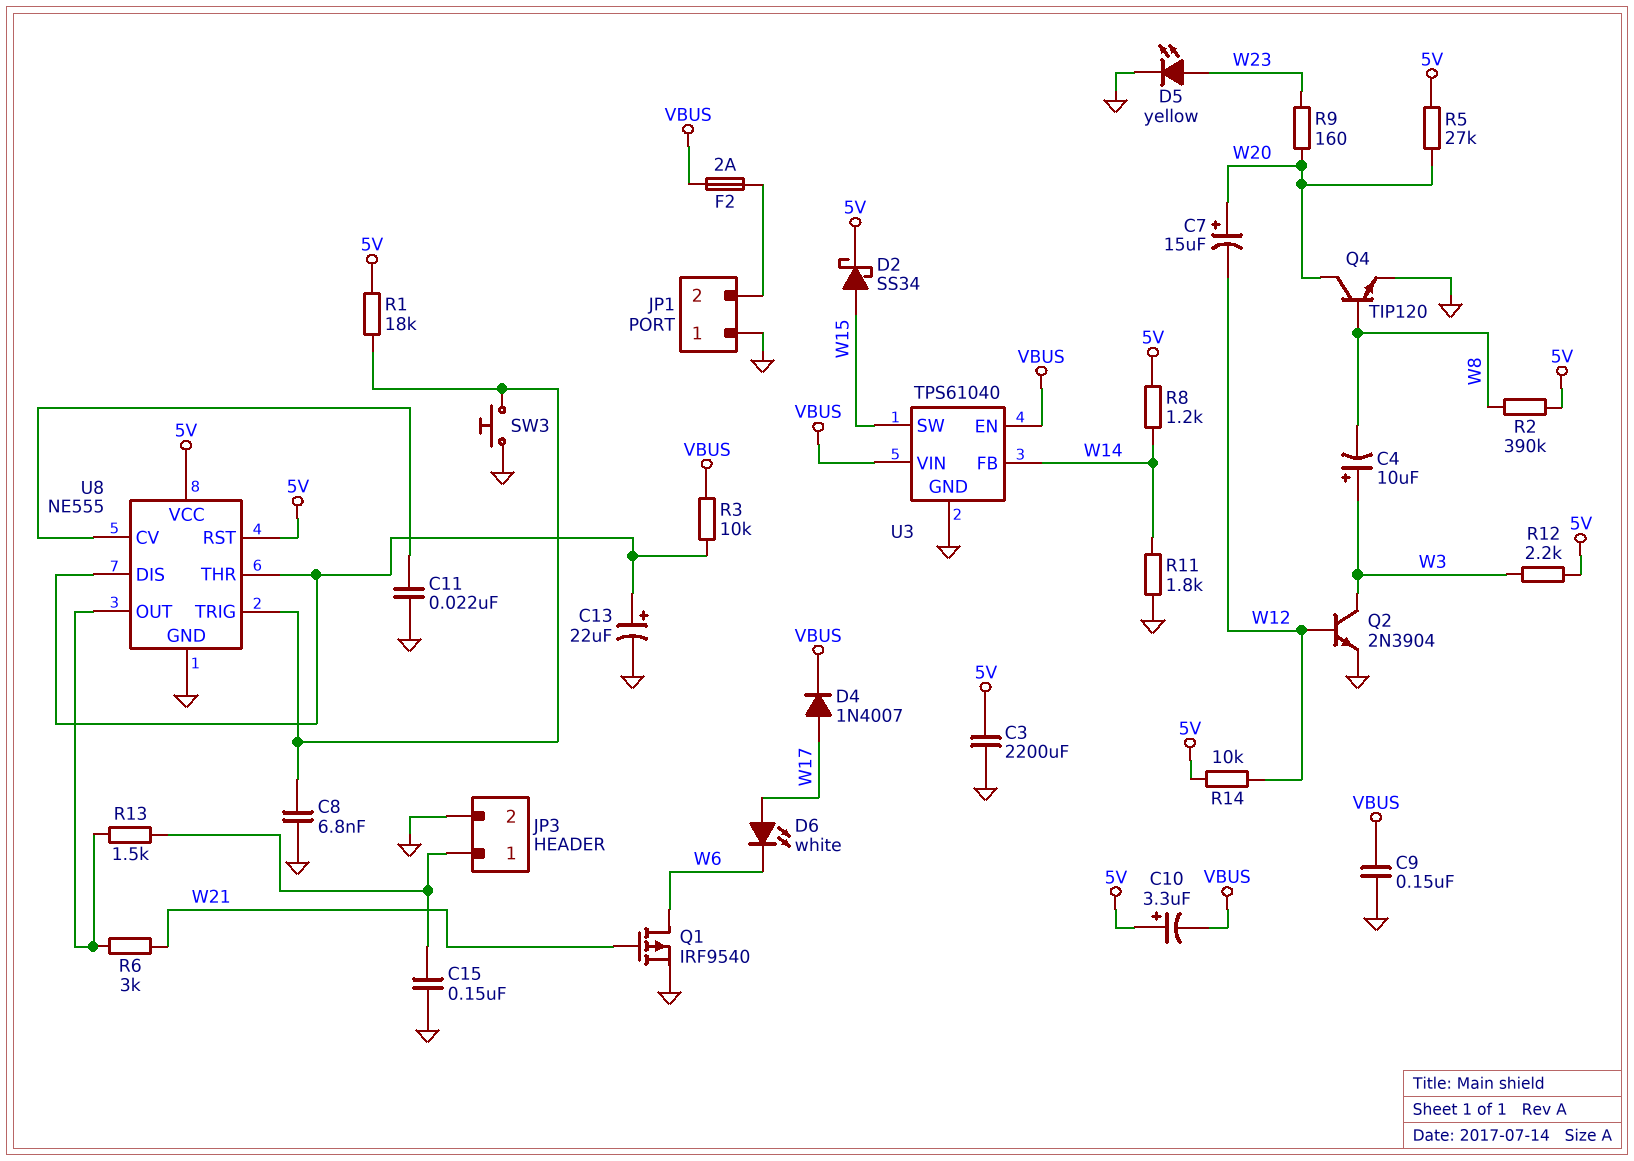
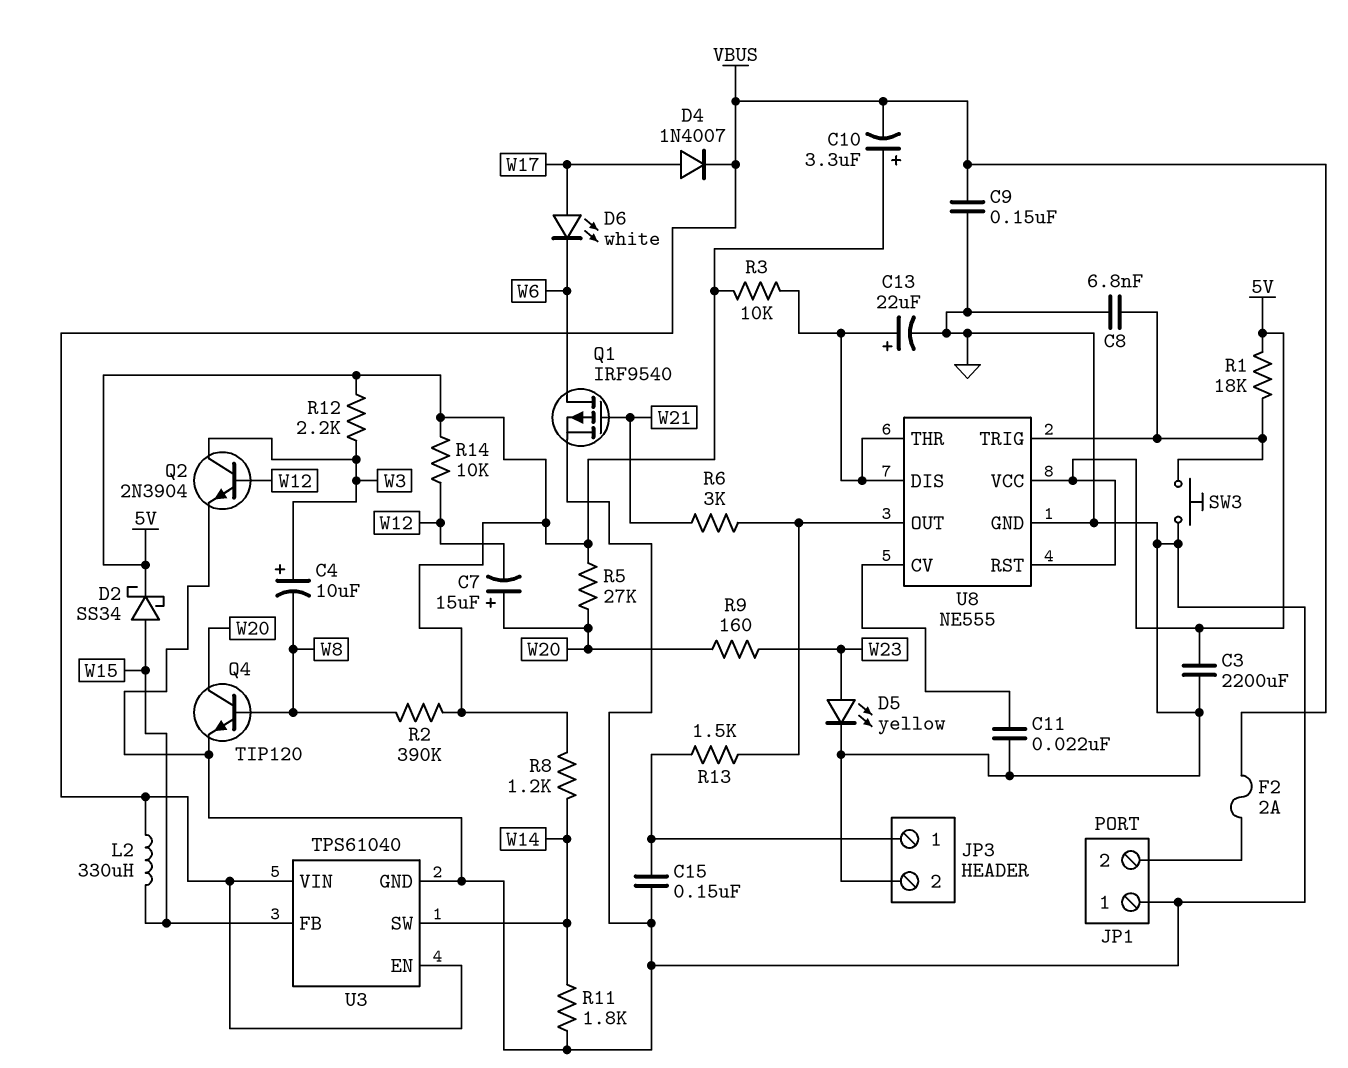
L2: none -> 330uH (VBUS, W15)
R3: 10k (U8/DIS, VBUS) -> 10k (5V, U8/DIS)
U3 pin FB: W14 -> W15
U3 pin SW: W15 -> W14

